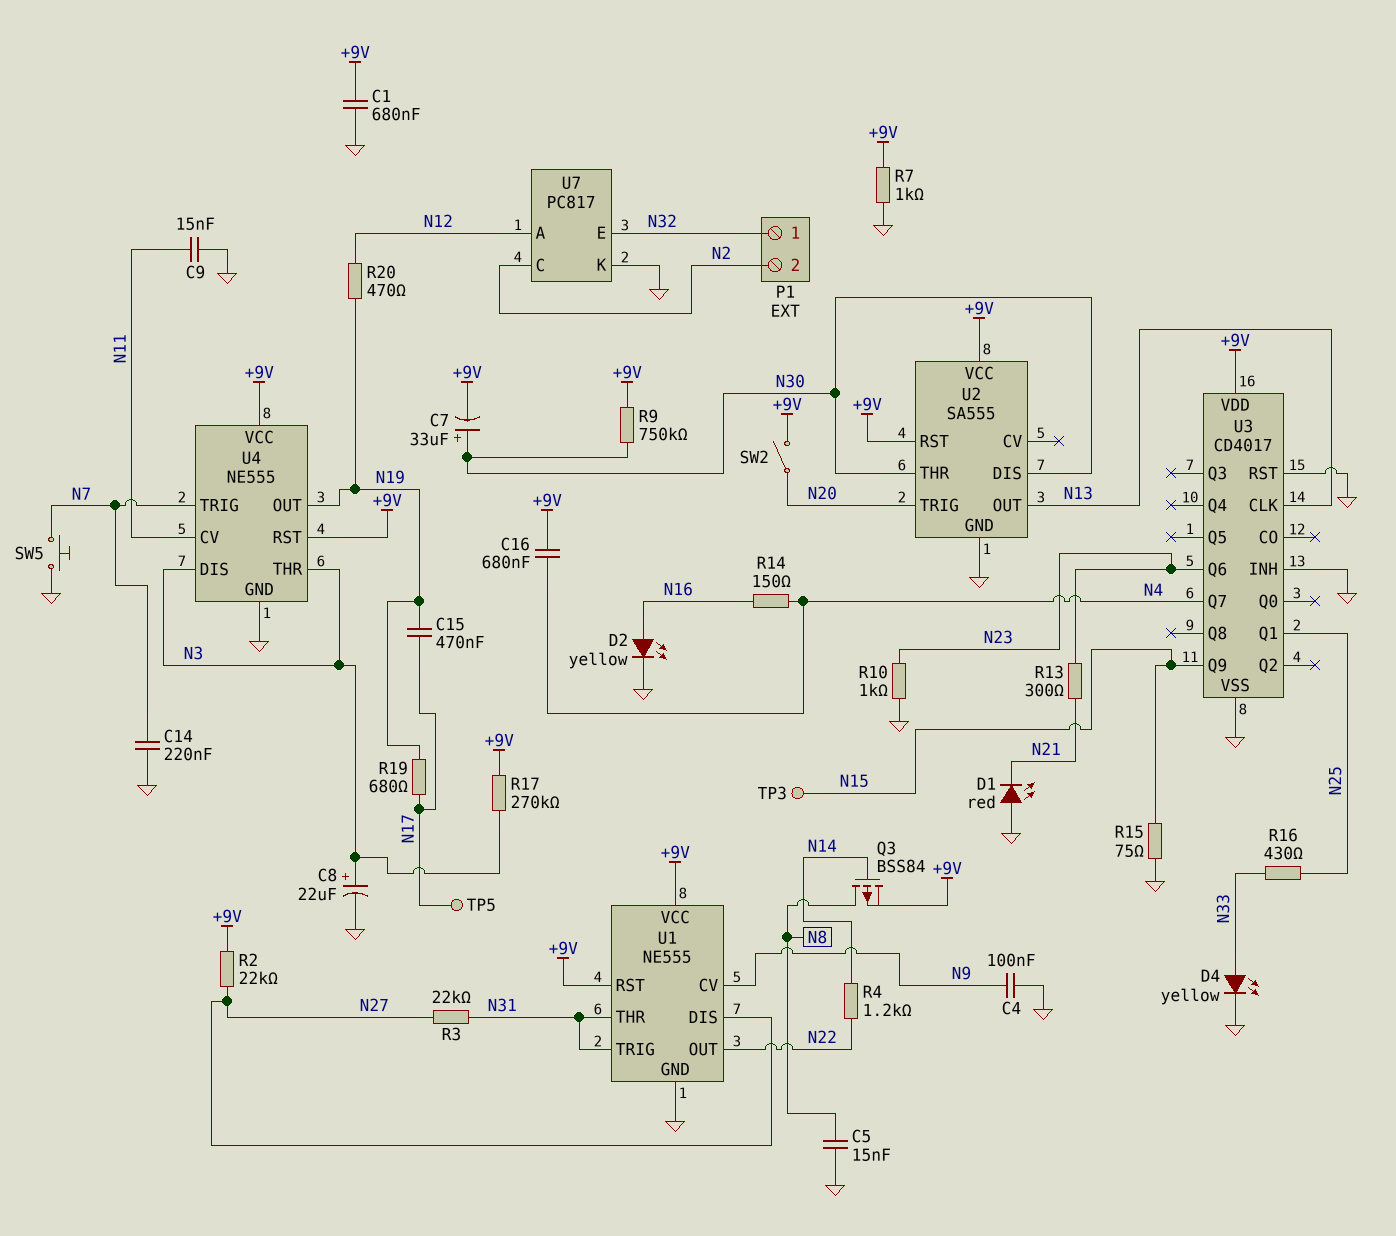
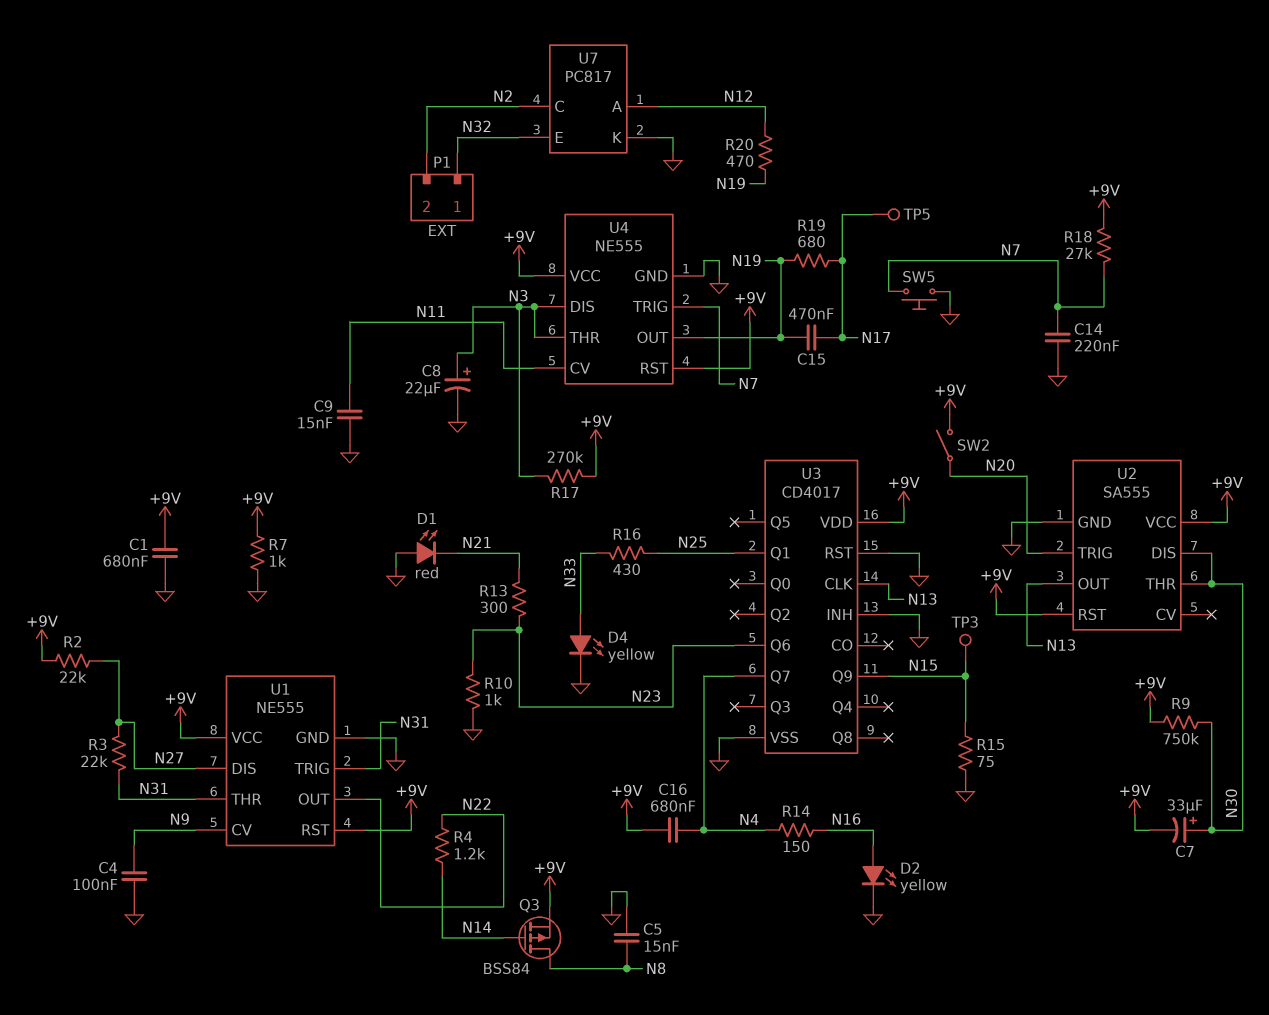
R18: none -> 27k (+9V, N7)

